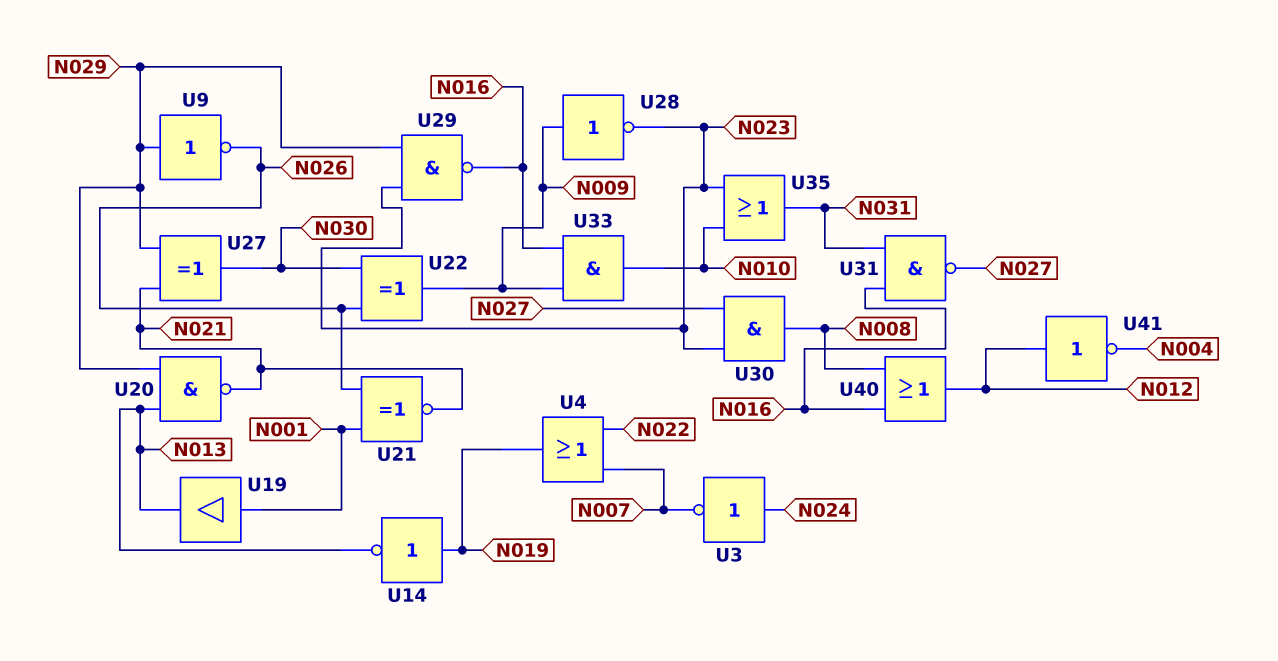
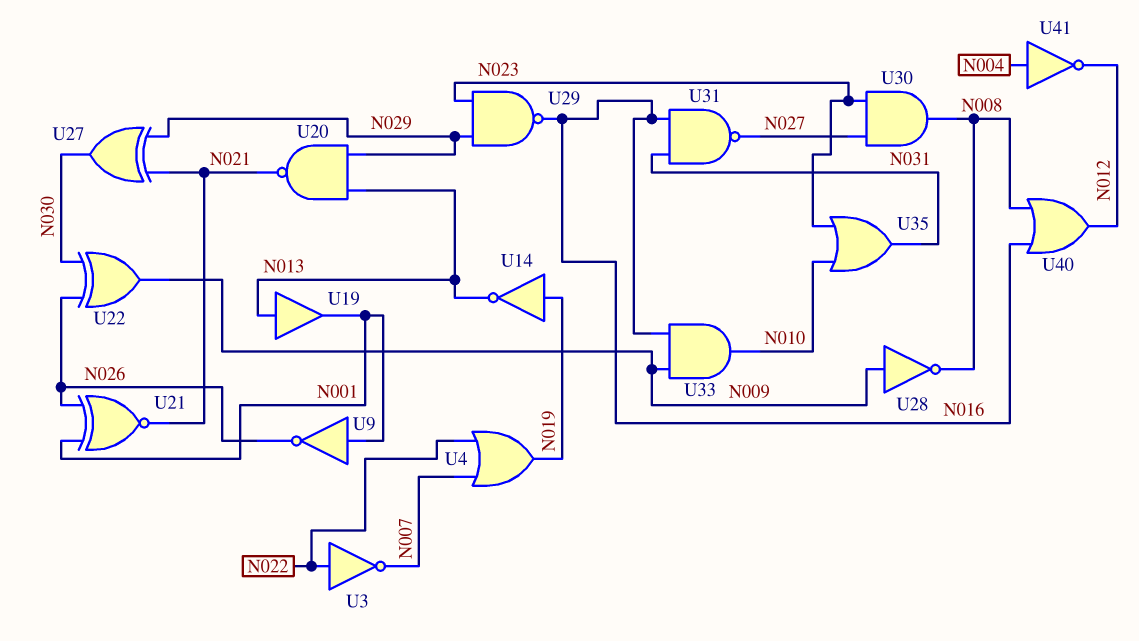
U3: NOT (in N024, out N007) -> NOT (in N022, out N007)
U9: NOT (in N029, out N026) -> NOT (in N001, out N026)
U19: buffer (in N001, out N013) -> buffer (in N013, out N001)
U28: NOT (in N009, out N023) -> NOT (in N009, out N008)
U41: NOT (in N012, out N004) -> NOT (in N004, out N012)

